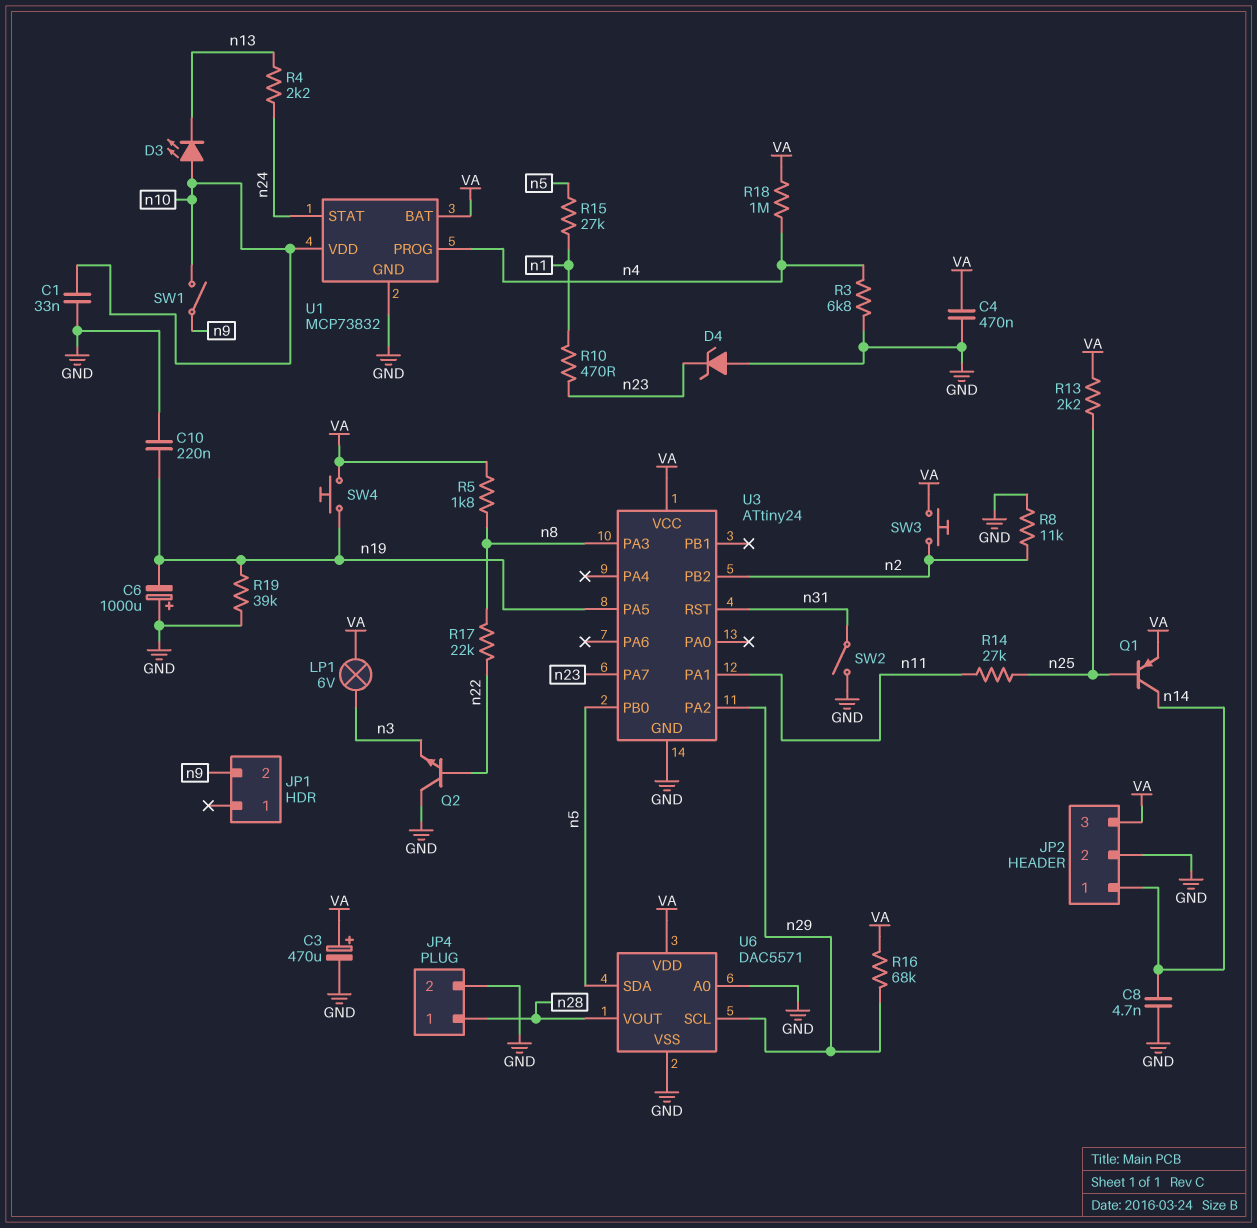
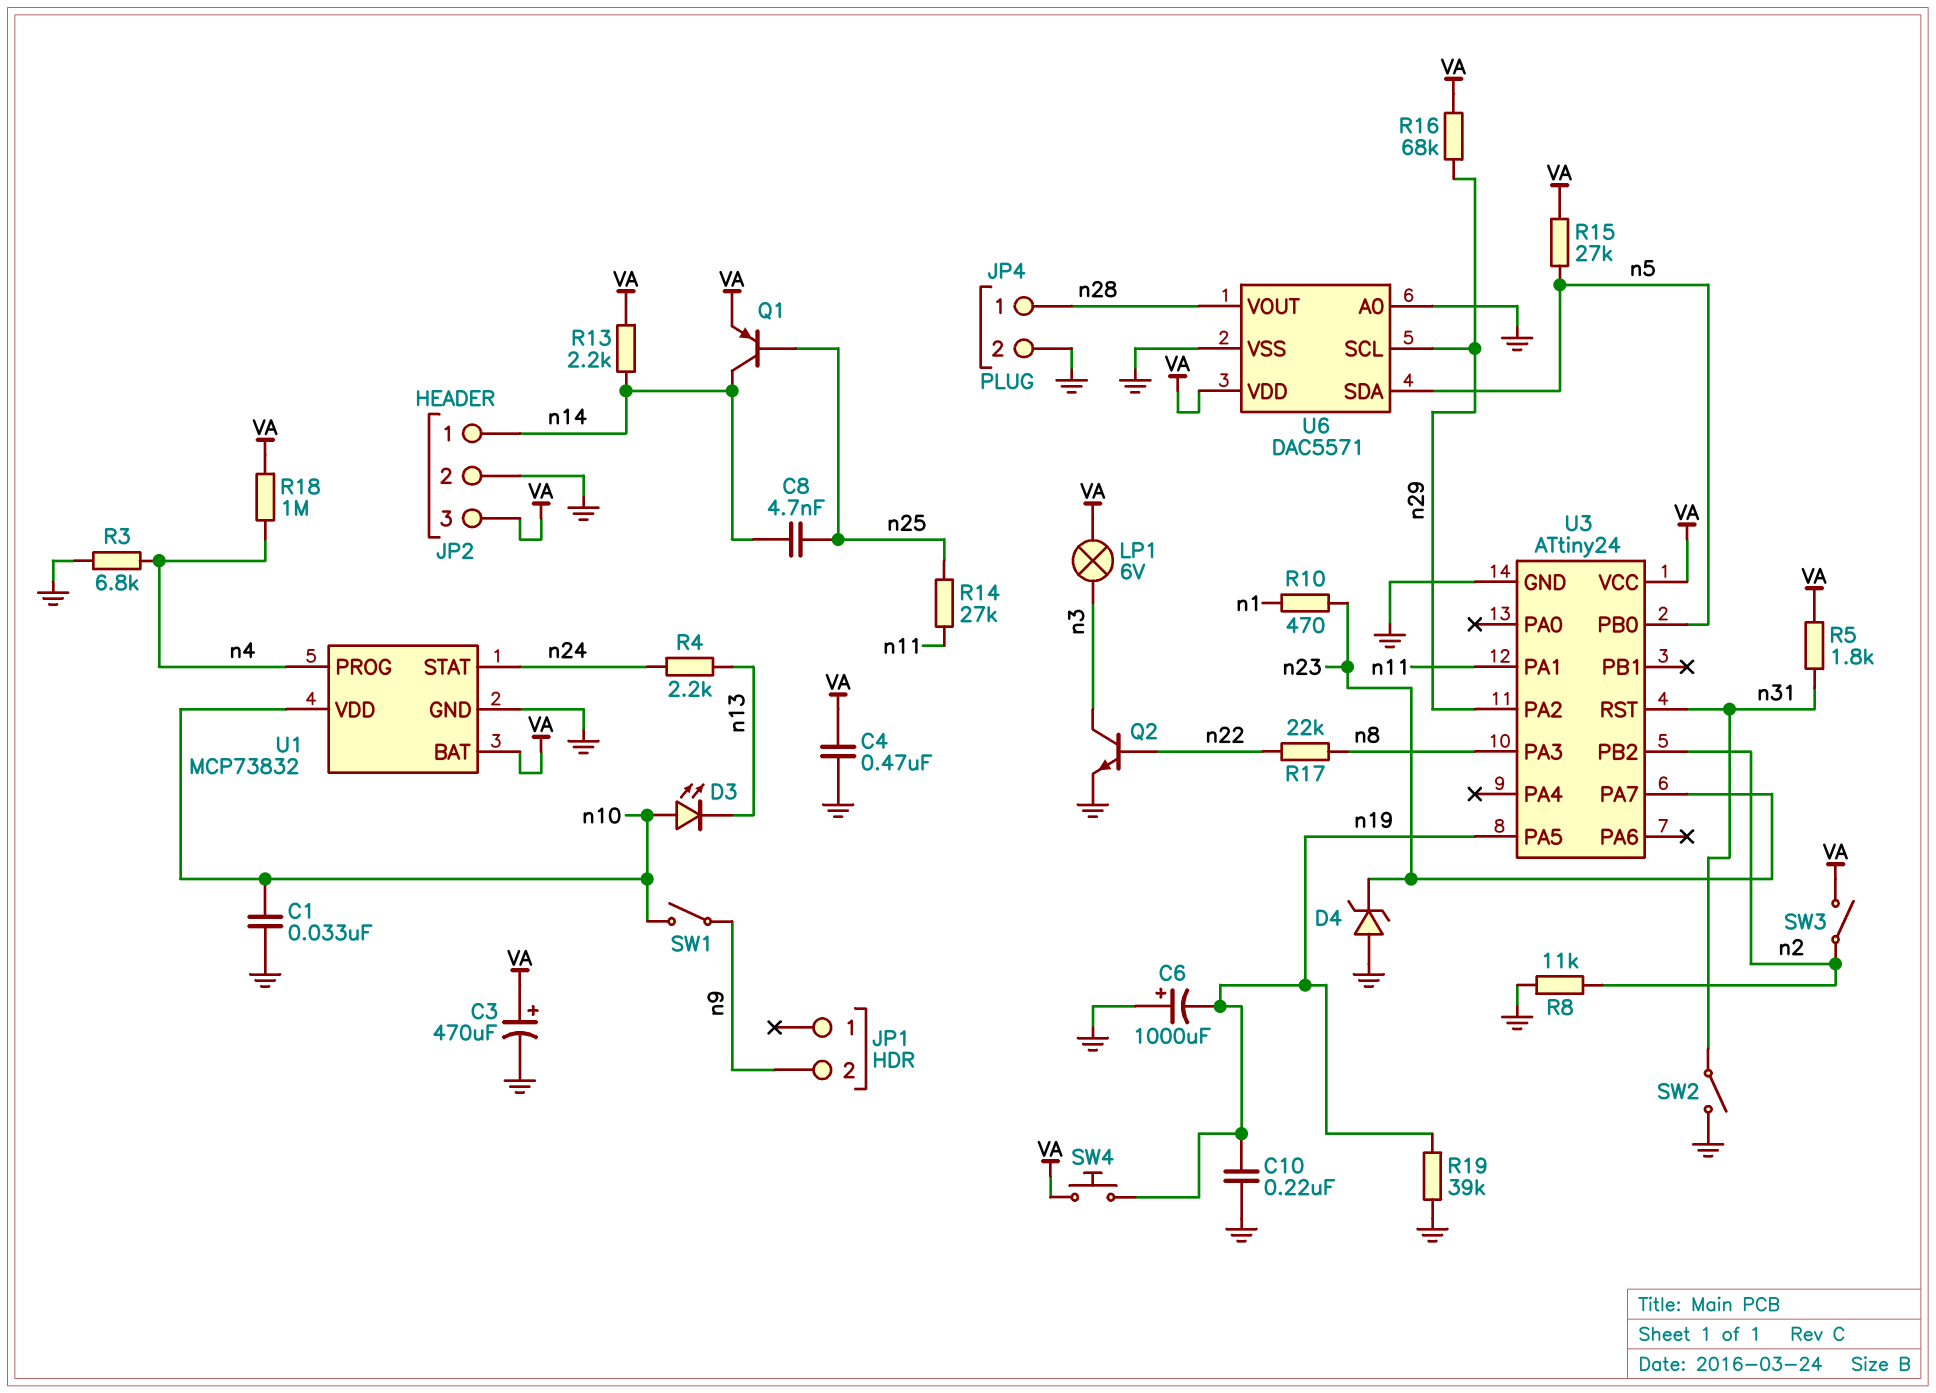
C8: 4.7nF (GND, n14) -> 4.7nF (n14, n25)
Q2: NPN (B n22, C GND, E n3) -> NPN (B n22, C n3, E GND)
R5: 1.8k (VA, n8) -> 1.8k (VA, n31)
R13: 2.2k (VA, n25) -> 2.2k (VA, n14)
R15: 27k (n1, n5) -> 27k (VA, n5)
SW3: button (VA, n2) -> switch (VA, n2)

